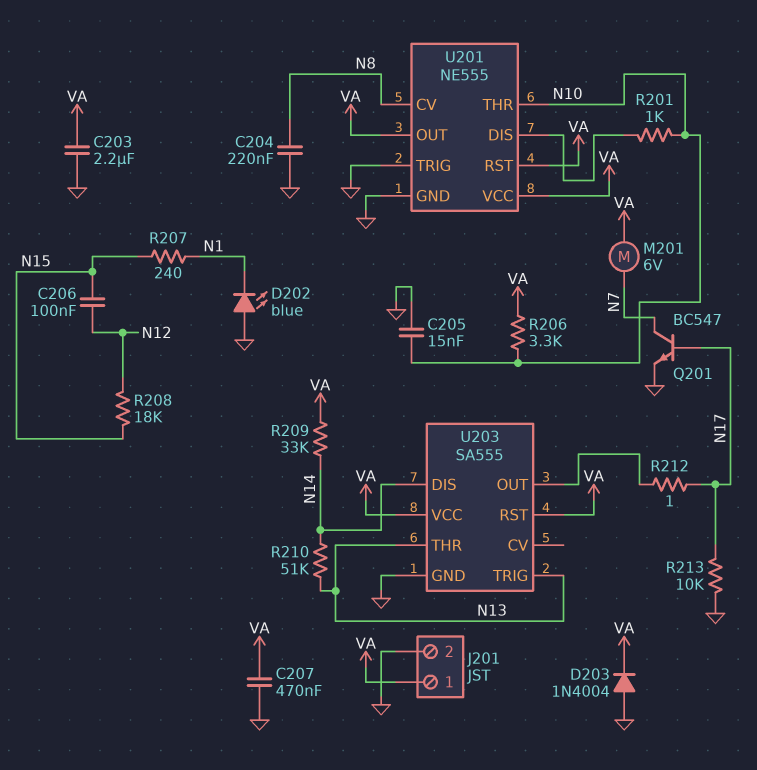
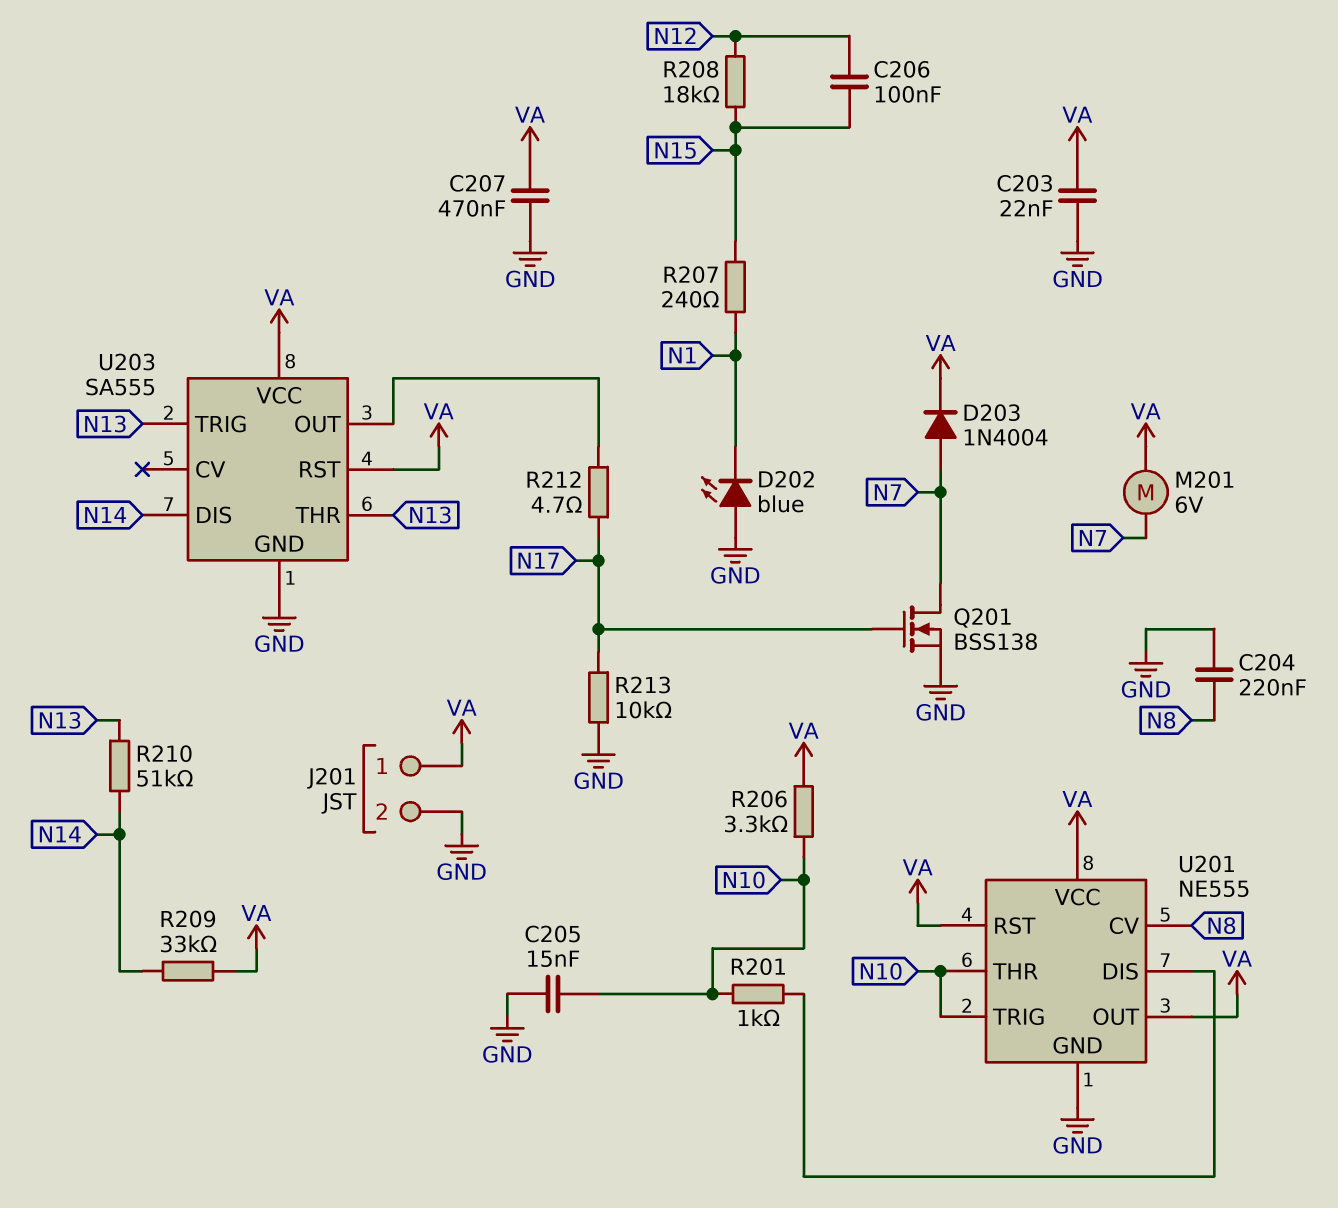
C203: 2.2uF (GND, VA) -> 22nF (GND, VA)
D203: diode 1N4004 (A GND, K VA) -> diode 1N4004 (A N7, K VA)
Q201: NPN BC547 (B N17, C N7, E GND) -> NMOS BSS138 (G N17, D N7, S GND)
R212: 1 (N17, U203/OUT) -> 4.7 (N17, U203/OUT)
U201 pin TRIG: GND -> N10

